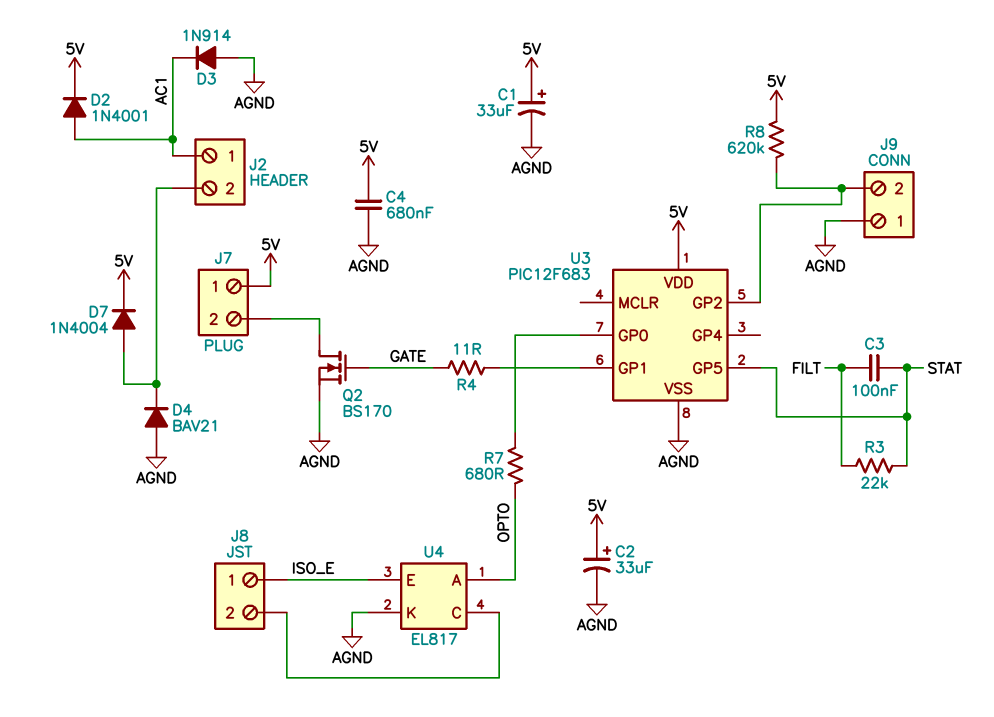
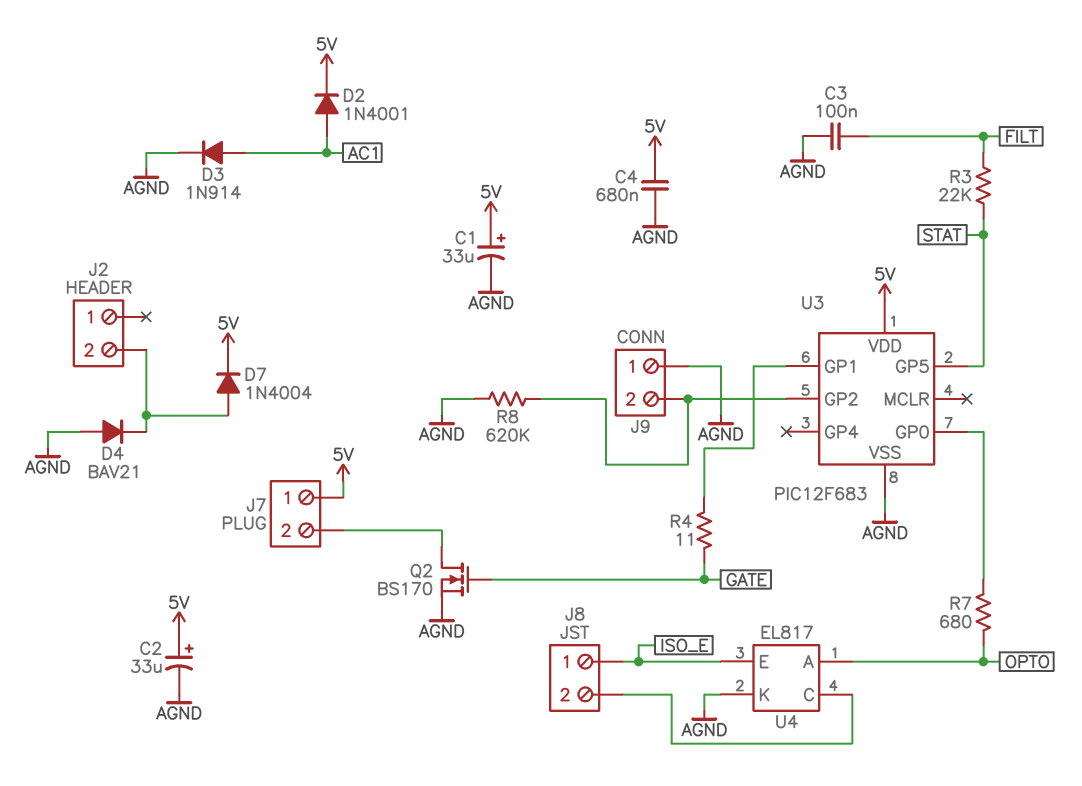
C3: 100nF (FILT, STAT) -> 100nF (AGND, FILT)
D3: diode 1N914 (A AGND, K AC1) -> diode 1N914 (A AC1, K AGND)
J2 pin 1: AC1 -> none
R8: 620k (5V, J9/2) -> 620k (AGND, J9/2)

